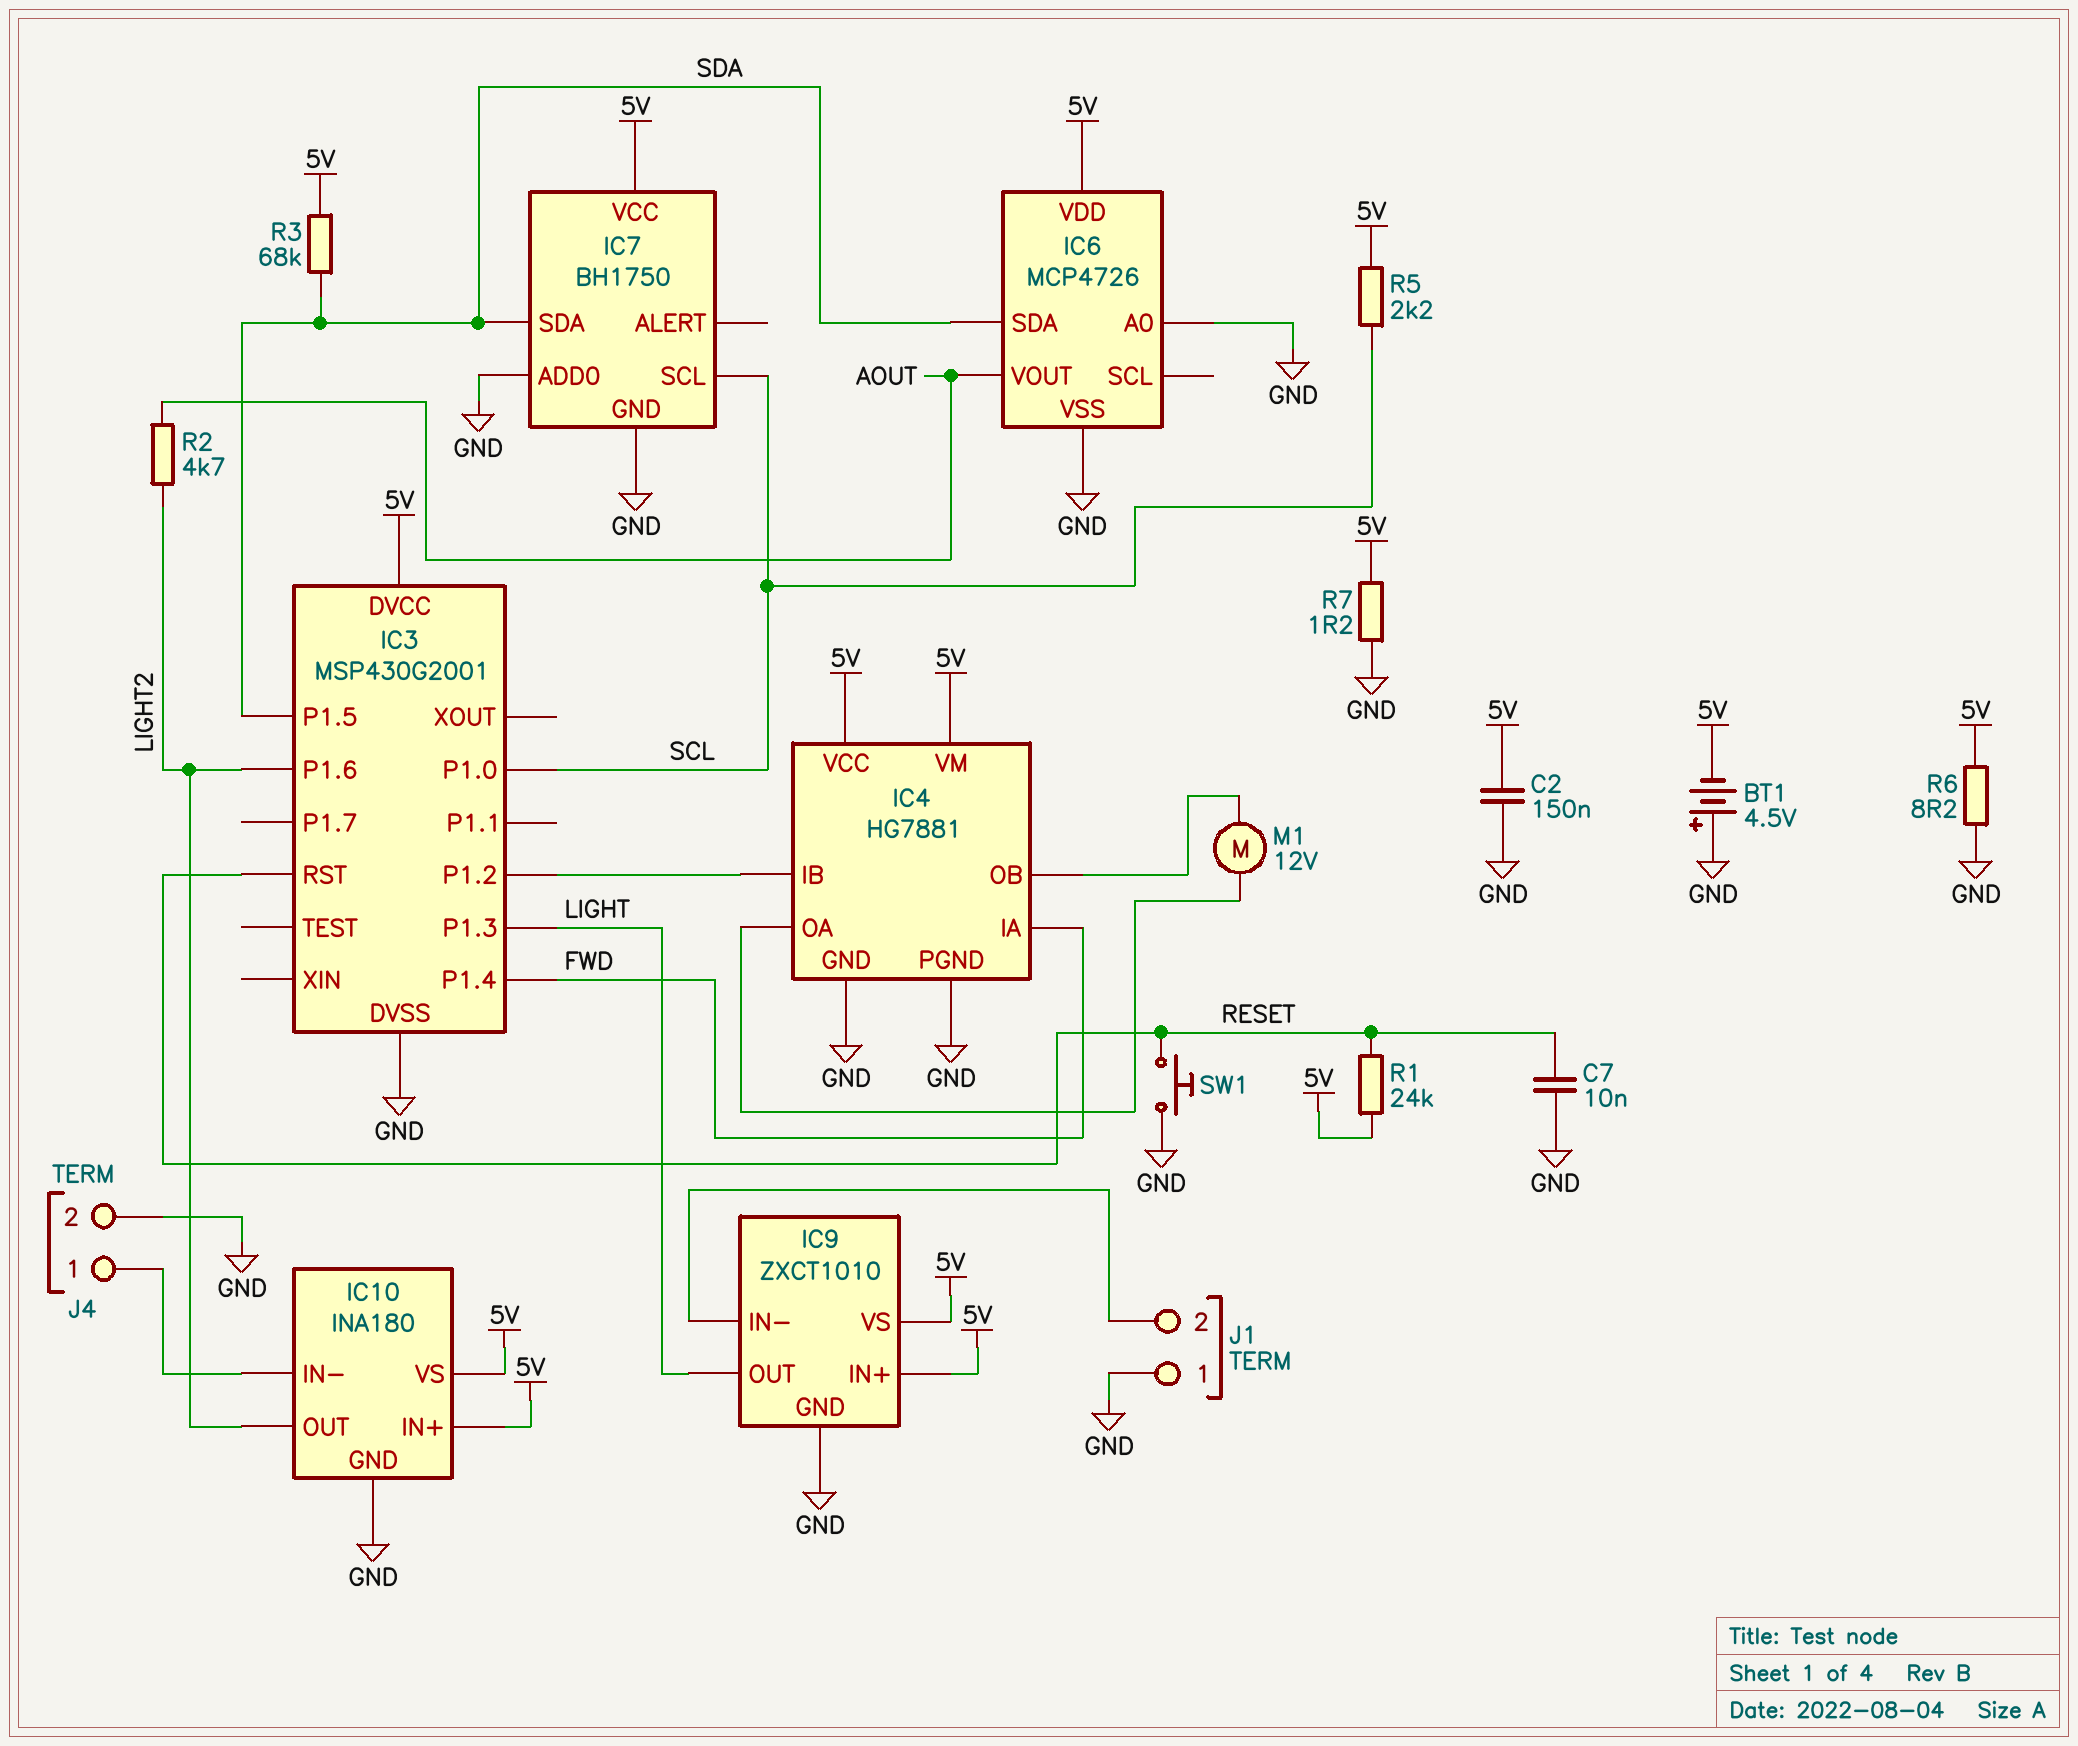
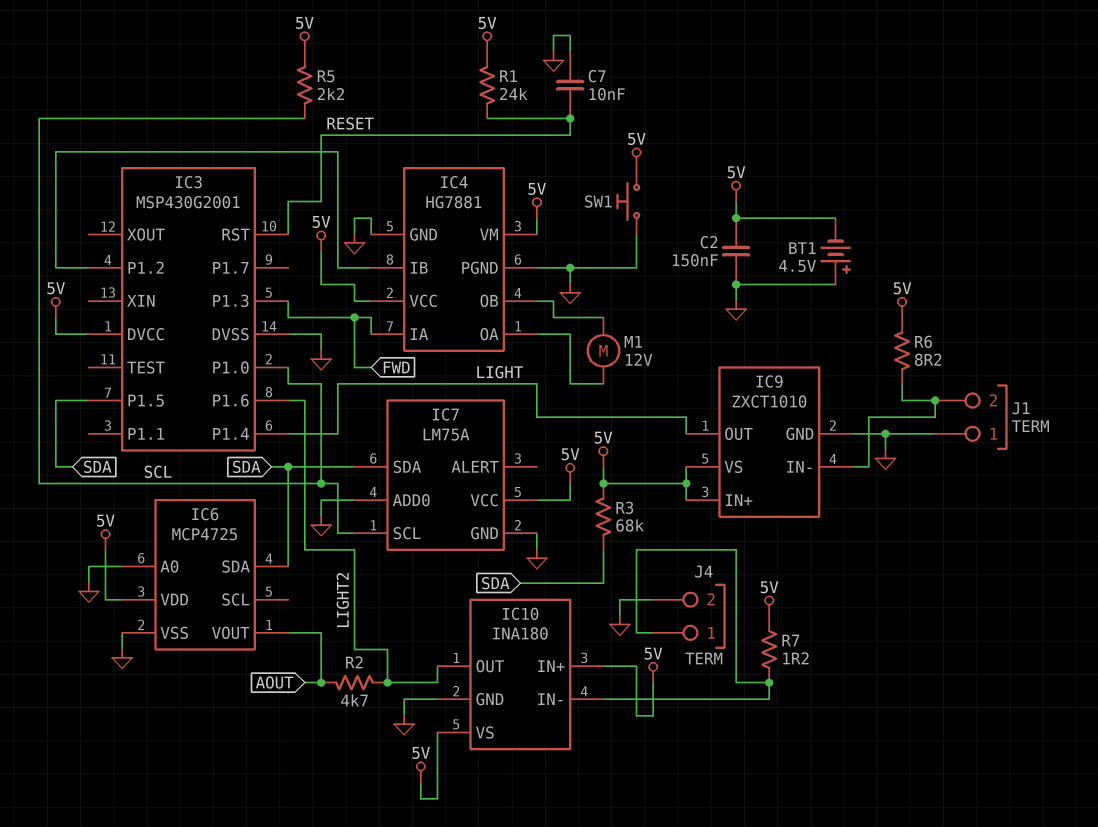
IC3 pin P1.3: LIGHT -> FWD
IC3 pin P1.4: FWD -> LIGHT
IC6: MCP4726 -> MCP4725
IC7: BH1750 -> LM75A
R6: 8.2 (5V, GND) -> 8.2 (5V, IC9/IN-)
R7: 1.2 (5V, GND) -> 1.2 (5V, IC10/IN-)
SW1: button (GND, RESET) -> button (5V, GND)

